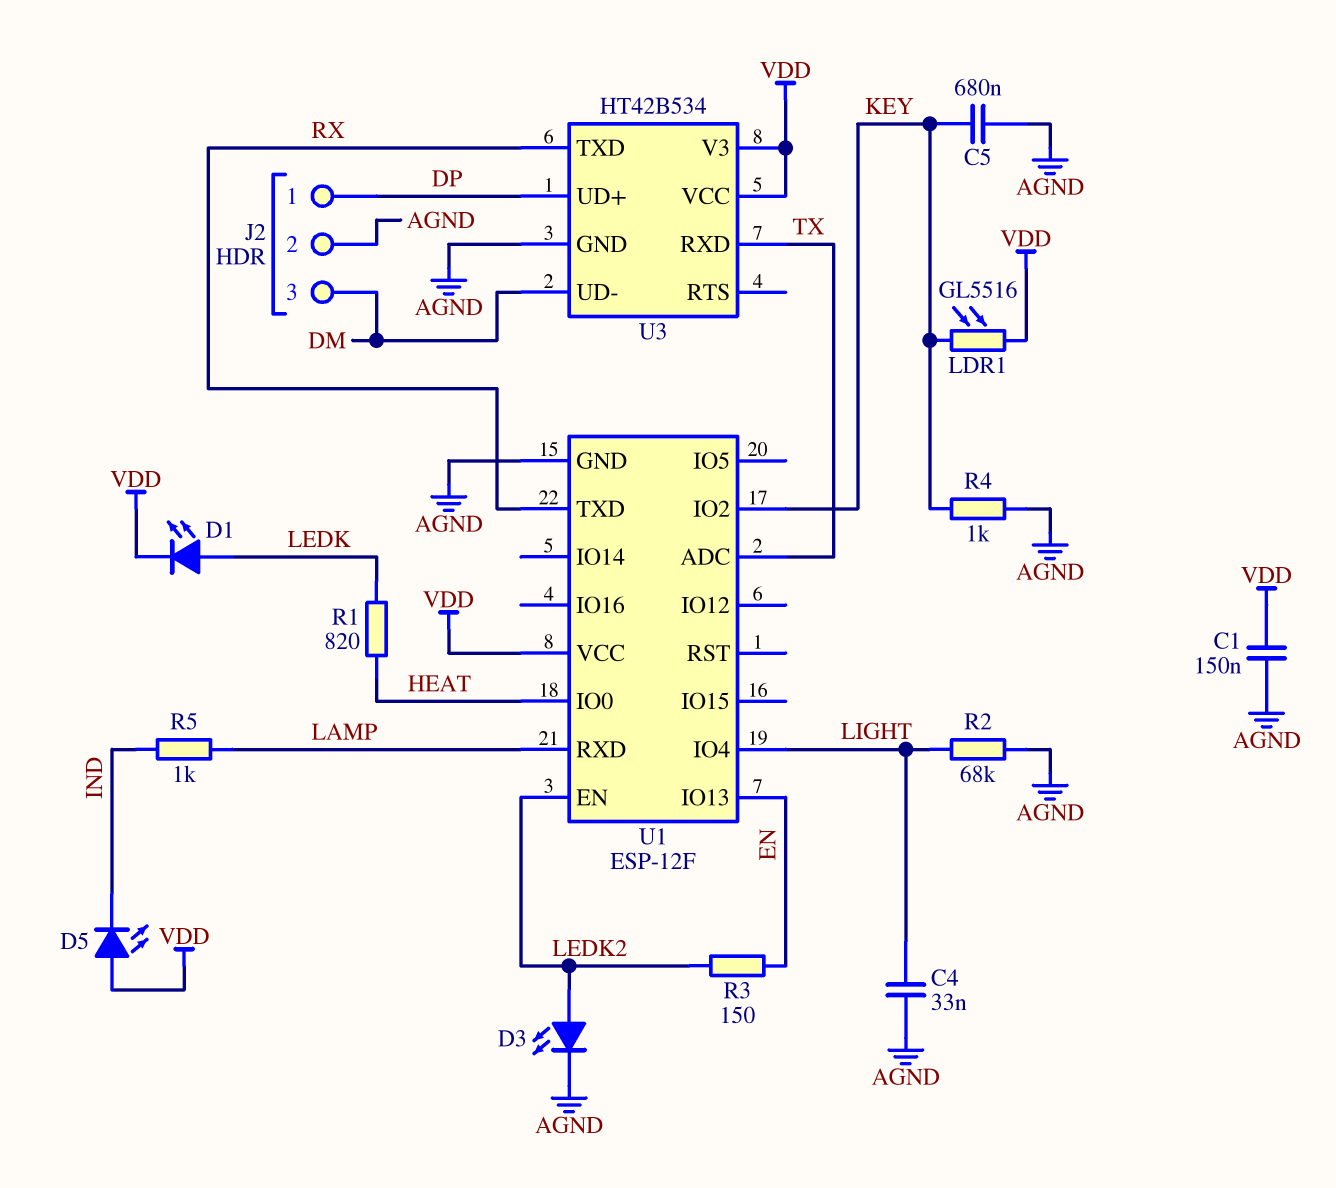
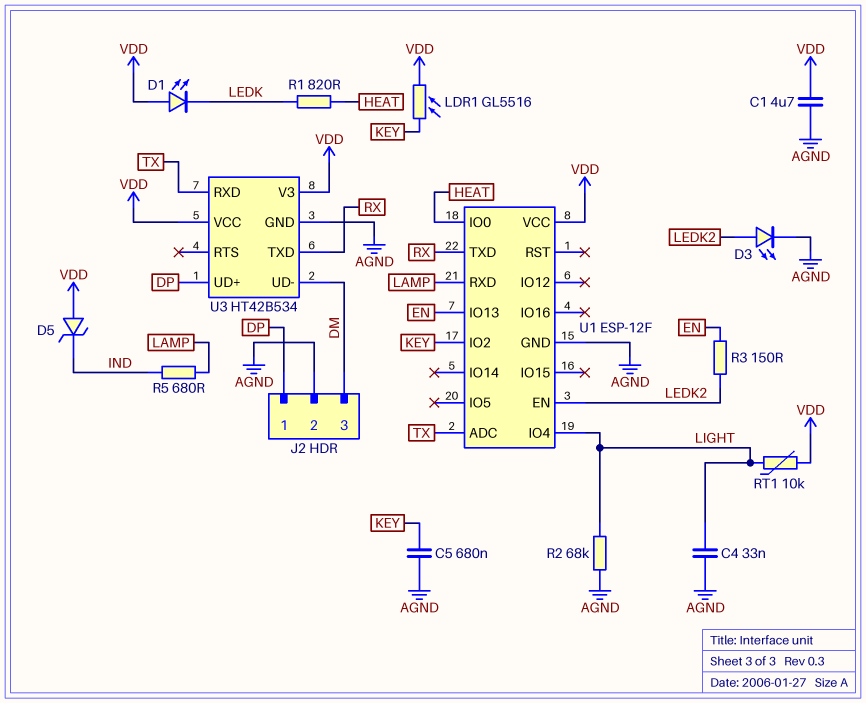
C1: 150nF (AGND, VDD) -> 4.7uF (AGND, VDD)
D1: LED (A LEDK, K VDD) -> LED (A VDD, K LEDK)
D5: LED (A VDD, K IND) -> zener (A VDD, K IND)
R4: 1k (AGND, KEY) -> none
R5: 1k (IND, LAMP) -> 680 (IND, LAMP)
RT1: none -> 10k (LIGHT, VDD)

